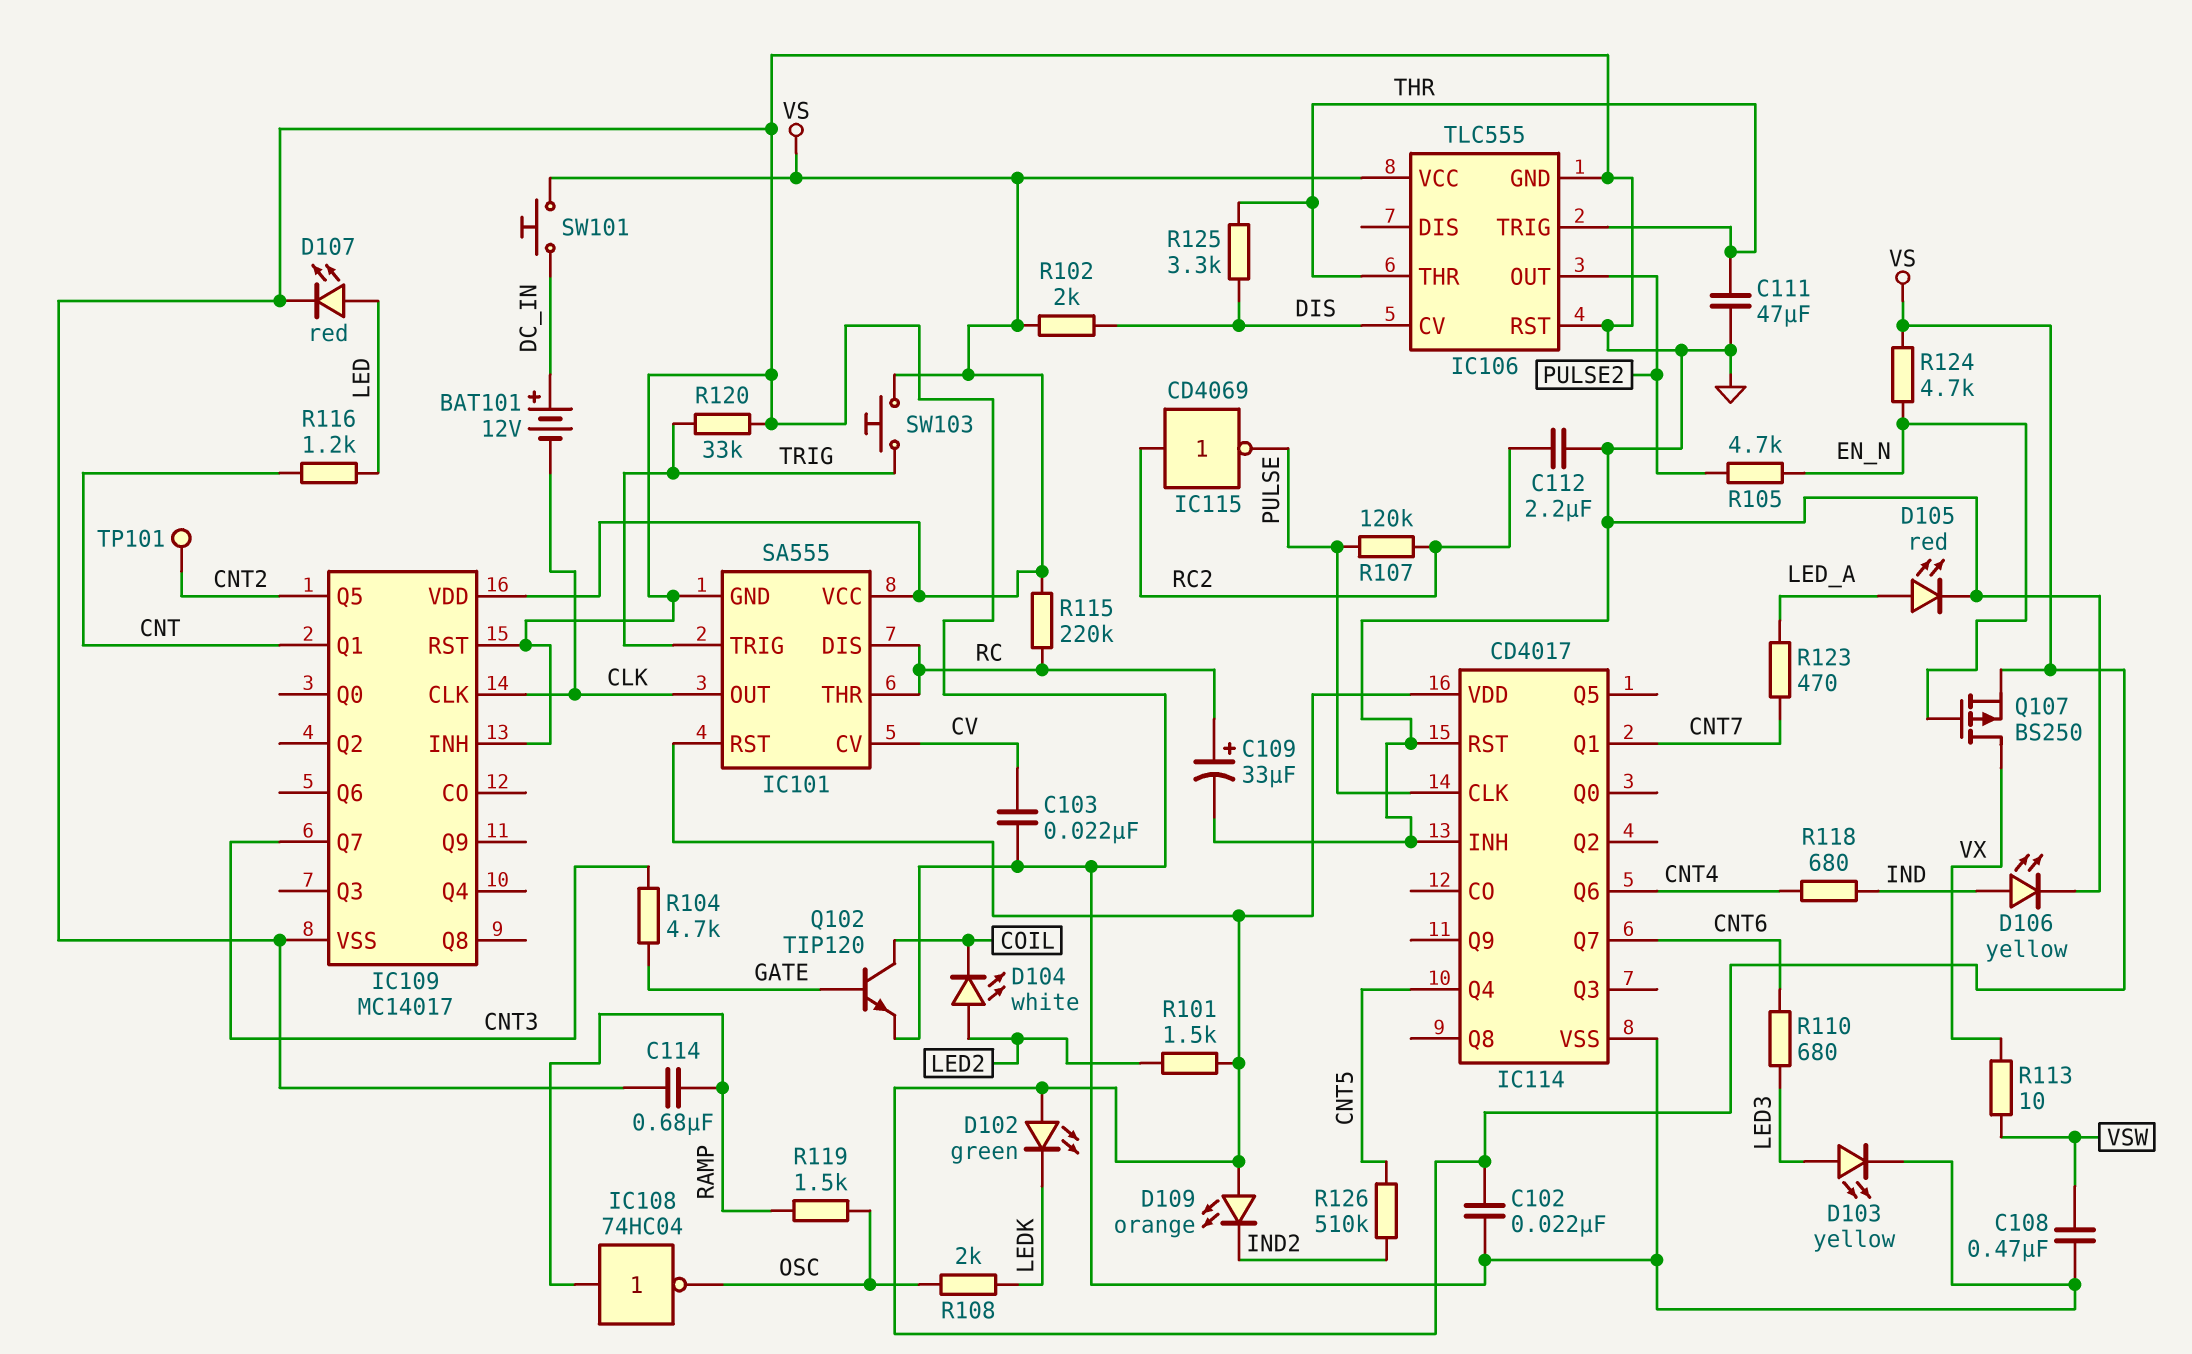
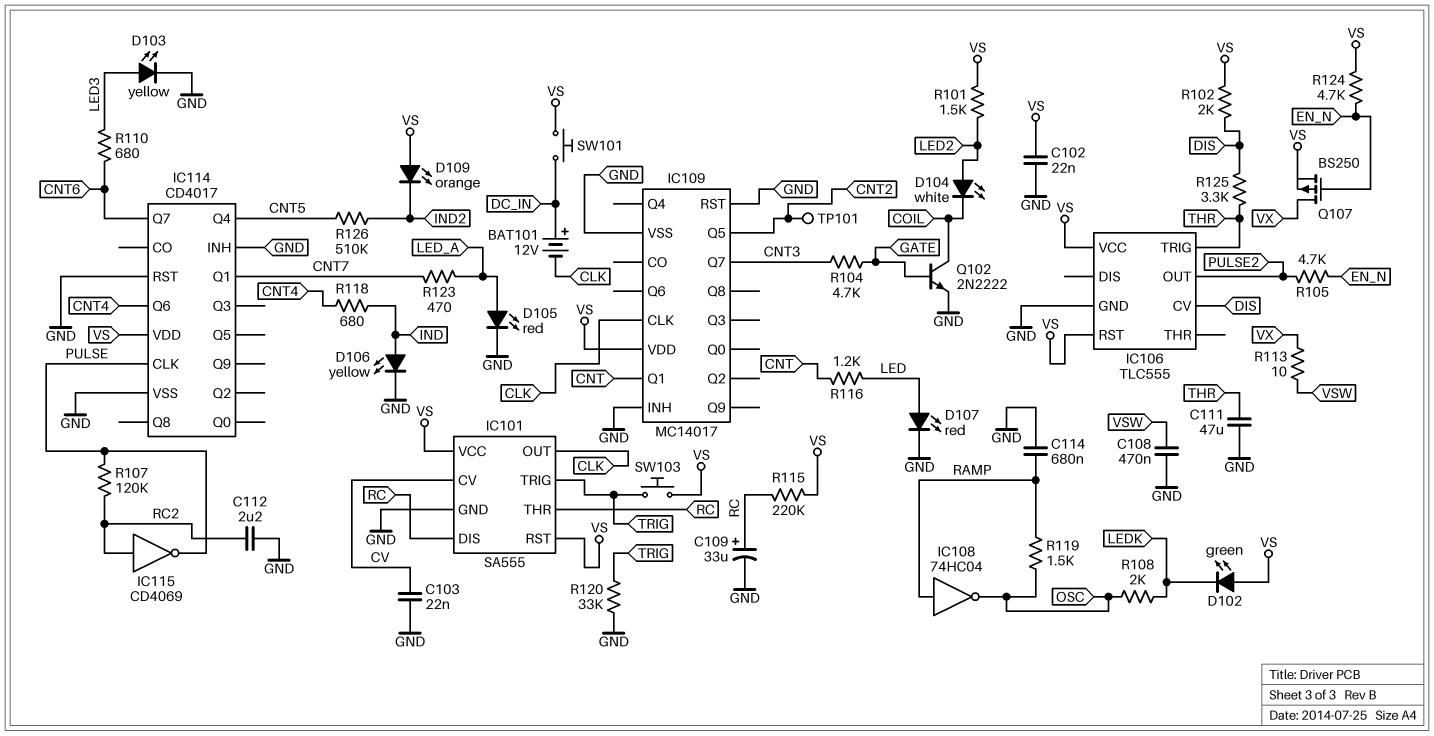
IC106 pin RST: GND -> VS
IC106 pin THR: THR -> none
Q102: NPN TIP120 (B GATE, C COIL, E GND) -> NPN 2N2222 (B GATE, C COIL, E GND)

